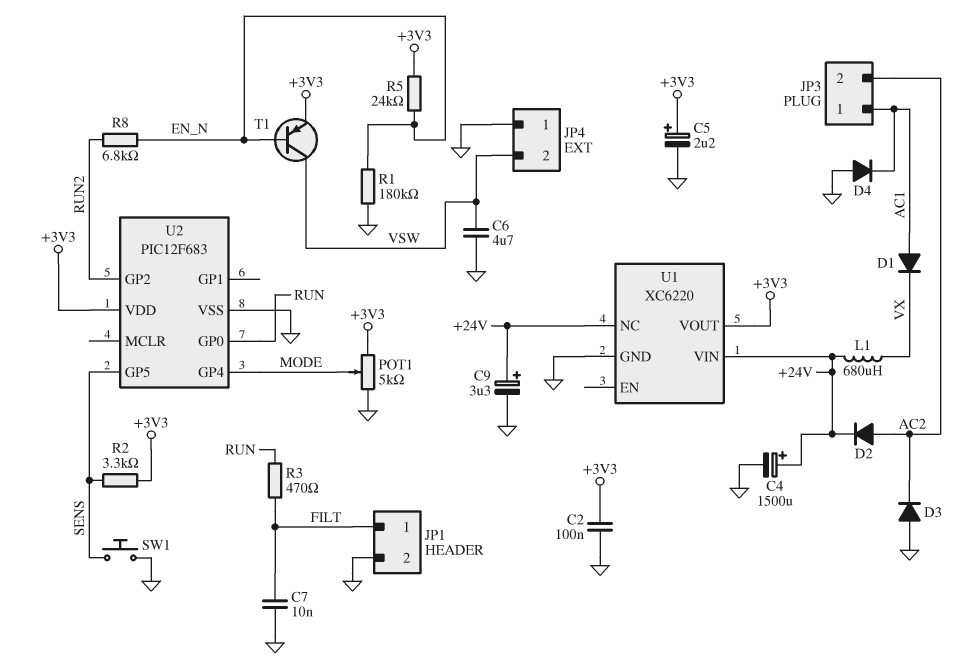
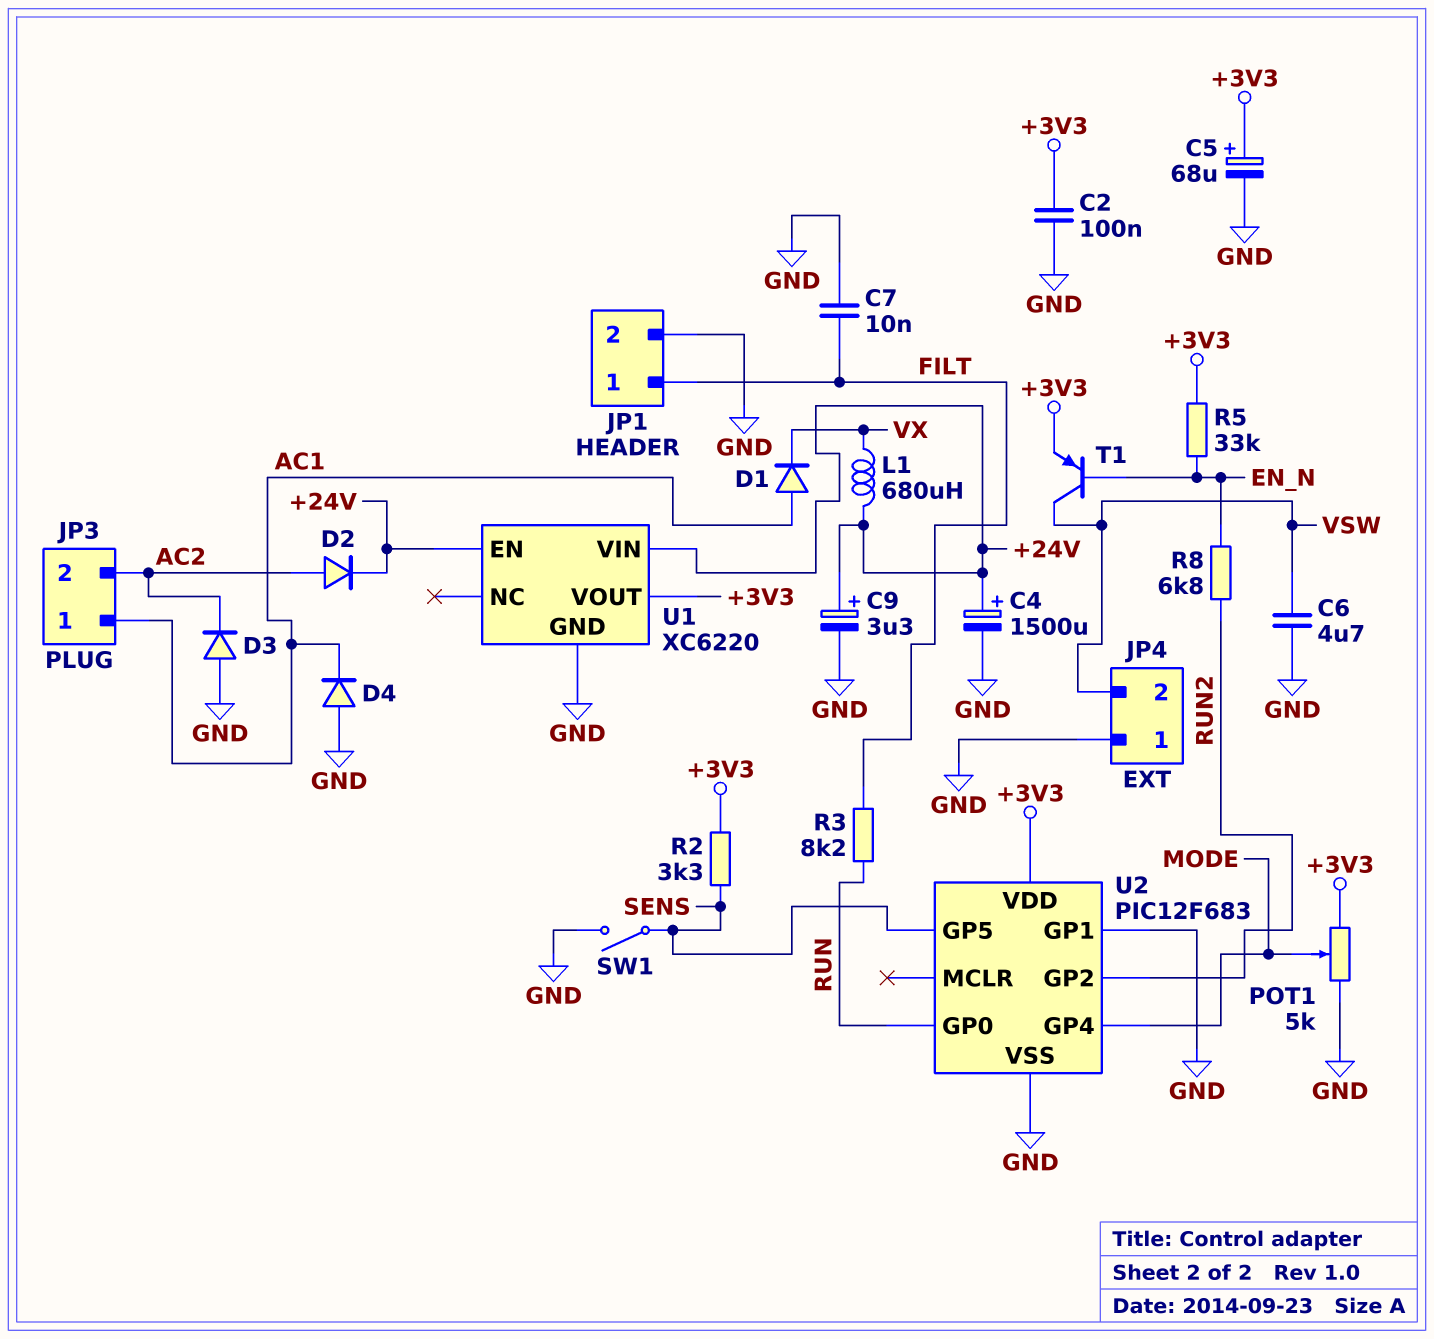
C5: 2.2uF (plus +3V3, minus GND) -> 68uF (plus +3V3, minus GND)
R1: 180k (EN_N, GND) -> none
R3: 470 (FILT, RUN) -> 8.2k (FILT, RUN)
R5: 24k (+3V3, EN_N) -> 33k (+3V3, EN_N)
SW1: button (GND, SENS) -> switch (GND, SENS)
U1 pin EN: none -> +24V
U1 pin NC: +24V -> none
U2 pin GP1: none -> GND

